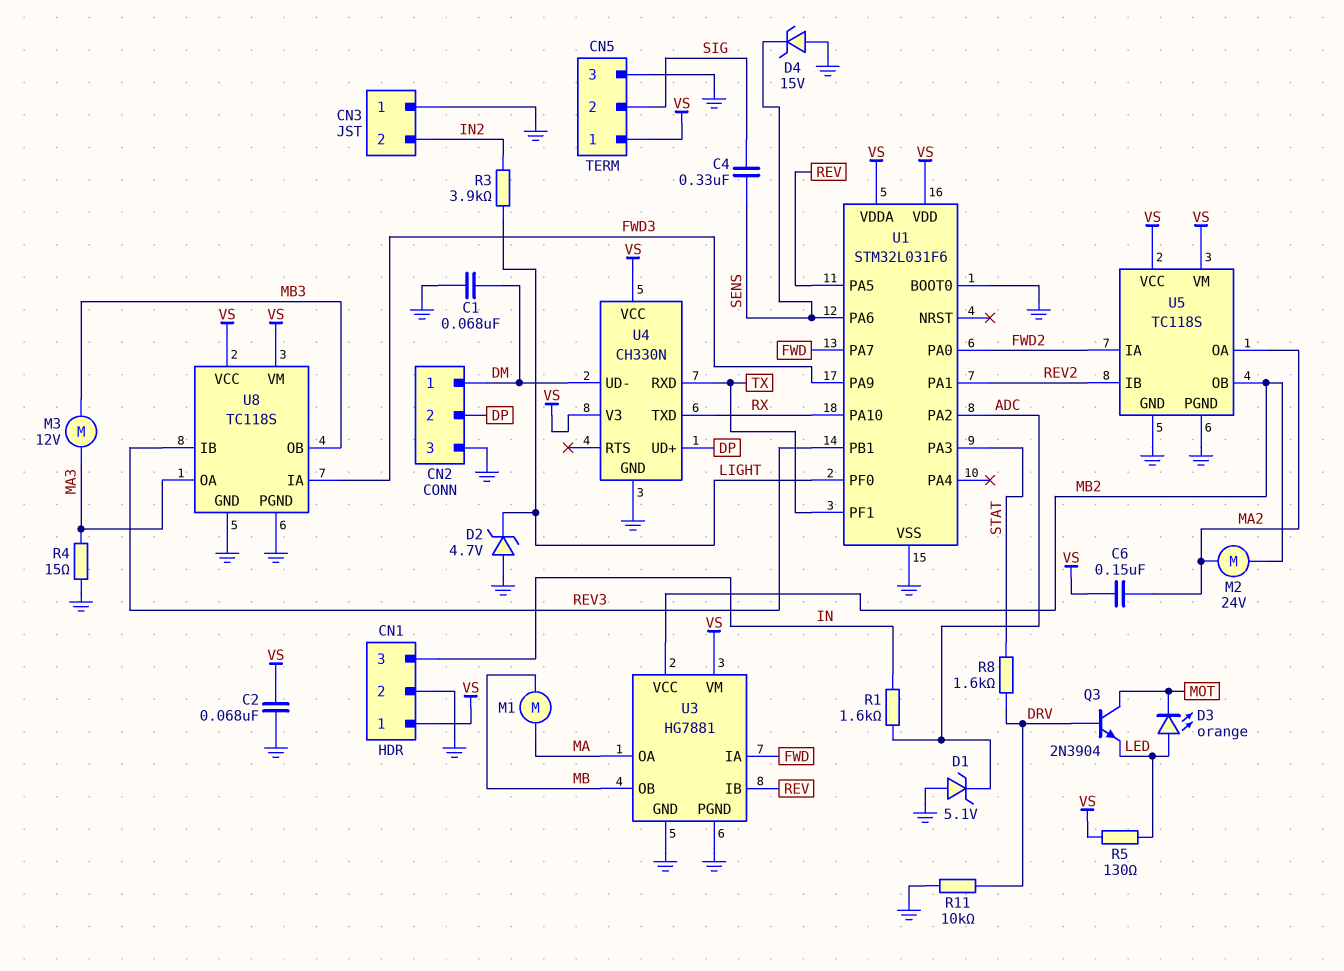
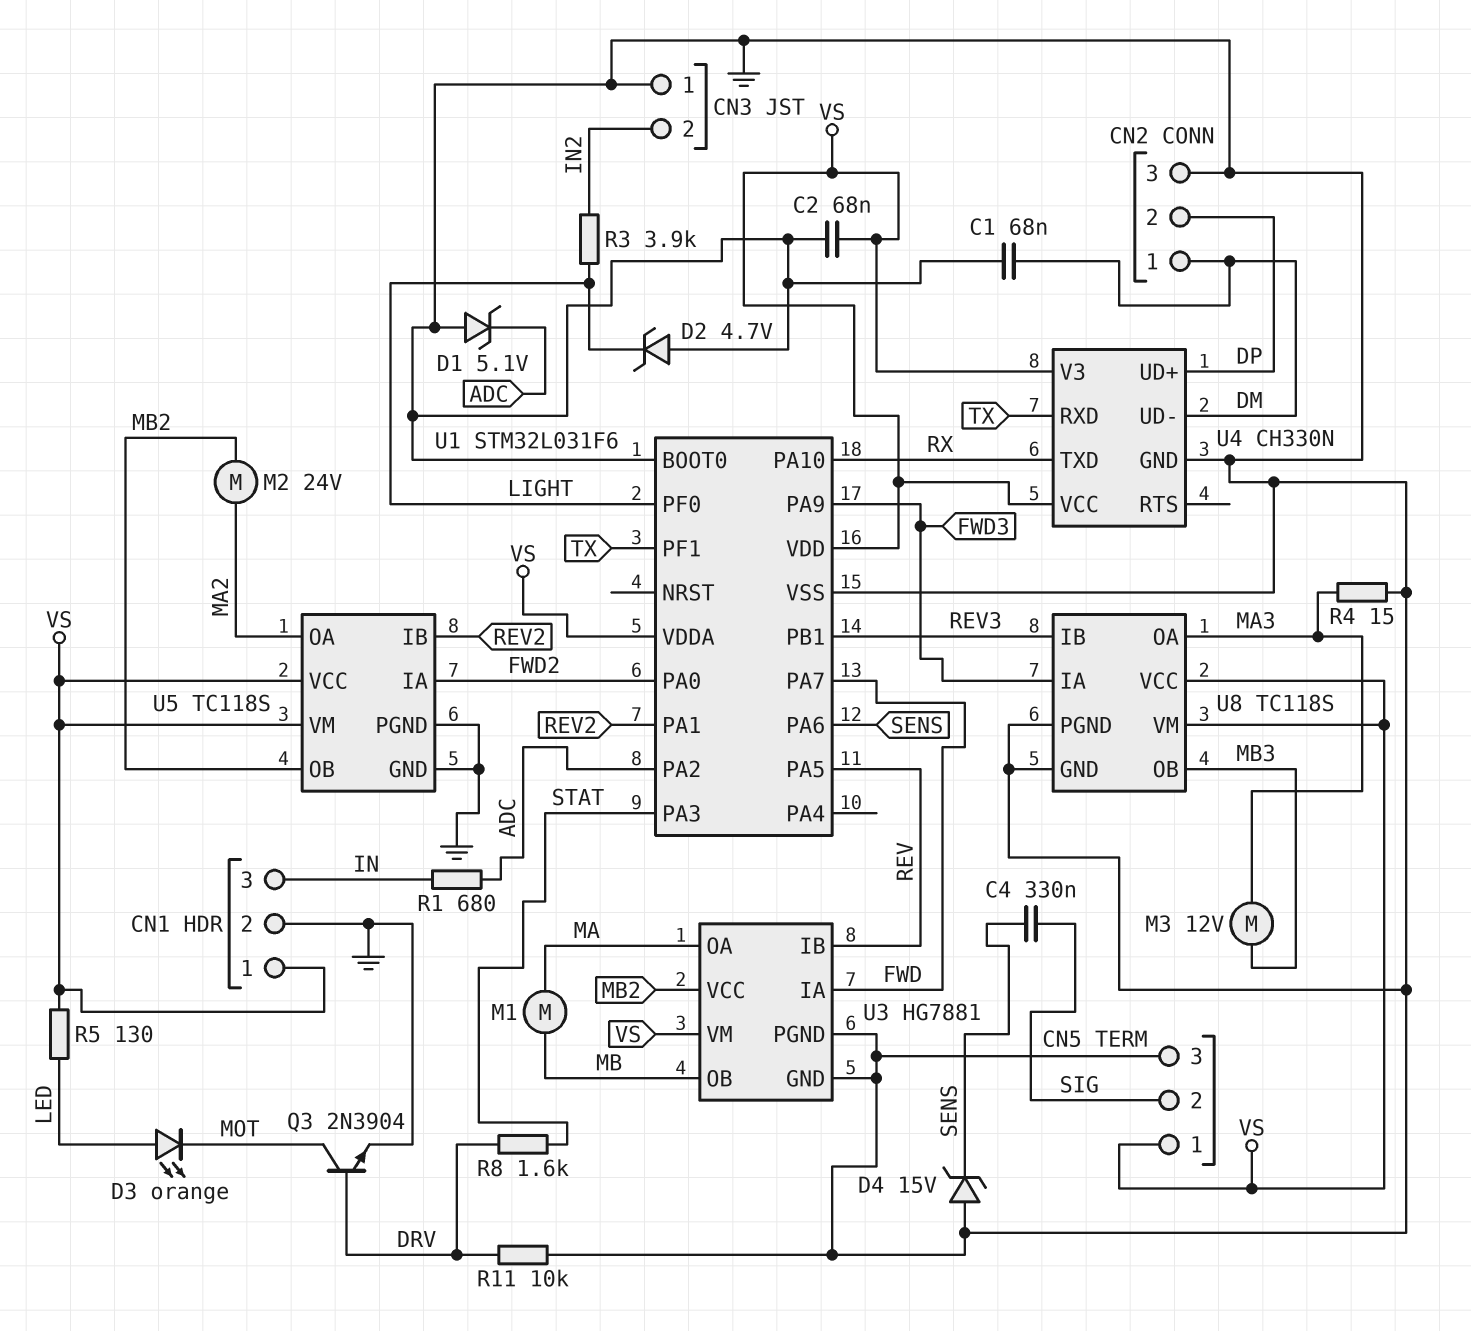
C6: 150nF (MA2, VS) -> none
Q3: NPN 2N3904 (B DRV, C MOT, E LED) -> NPN 2N3904 (B DRV, C MOT, E GND)
R1: 1.6k (ADC, IN) -> 680 (ADC, IN)

